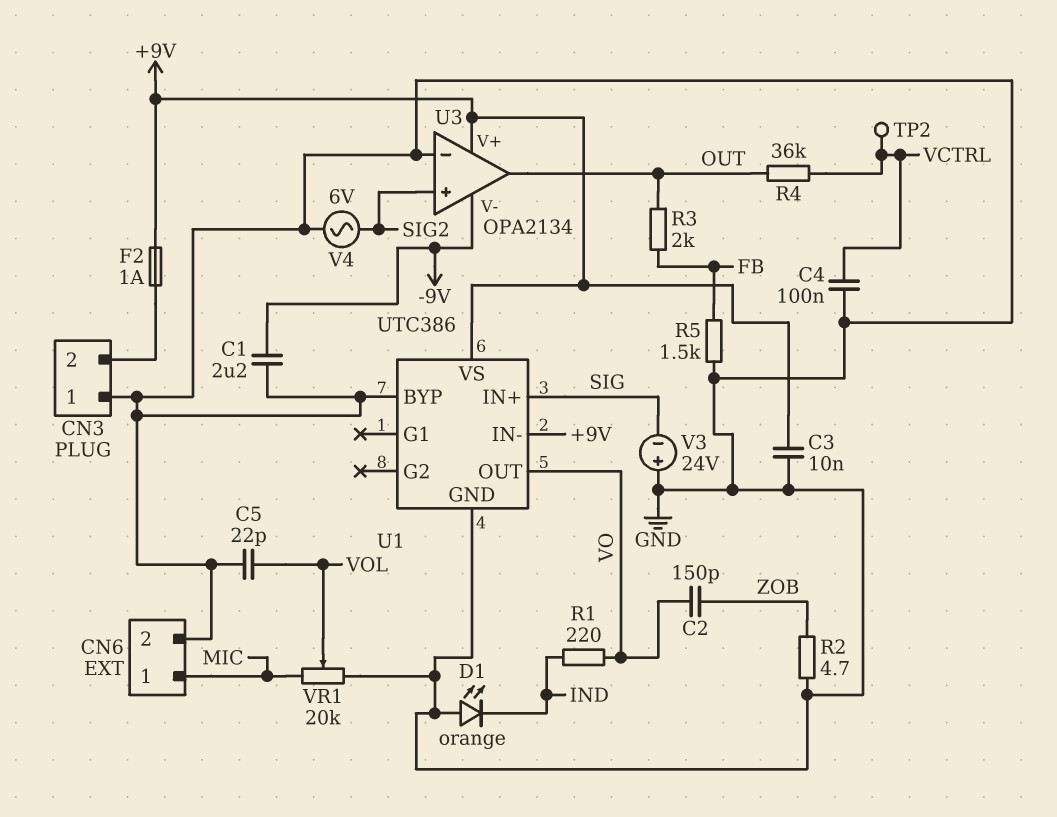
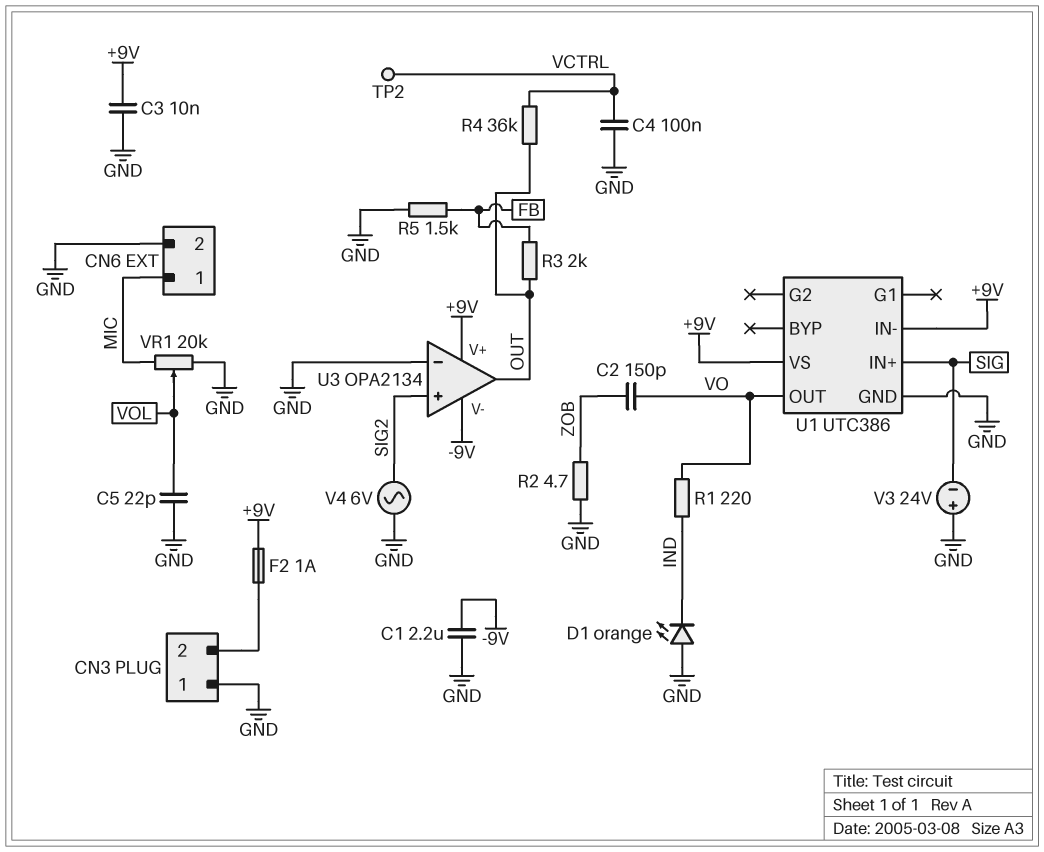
U1 pin BYP: GND -> none

